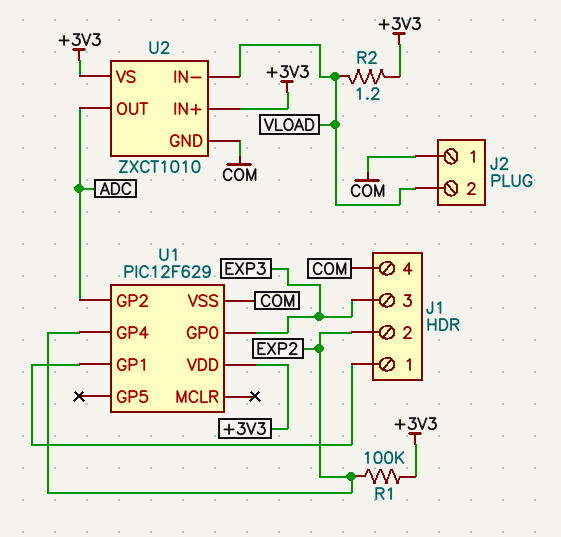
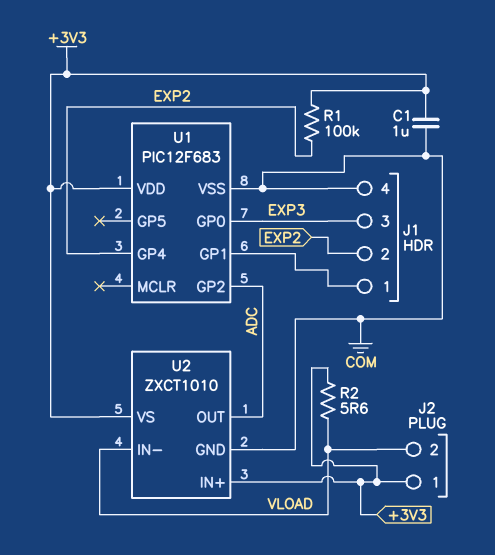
C1: none -> 1uF (+3V3, COM)
J2 pin 1: COM -> +3V3
R2: 1.2 (+3V3, VLOAD) -> 5.6 (+3V3, VLOAD)
U1: PIC12F629 -> PIC12F683

